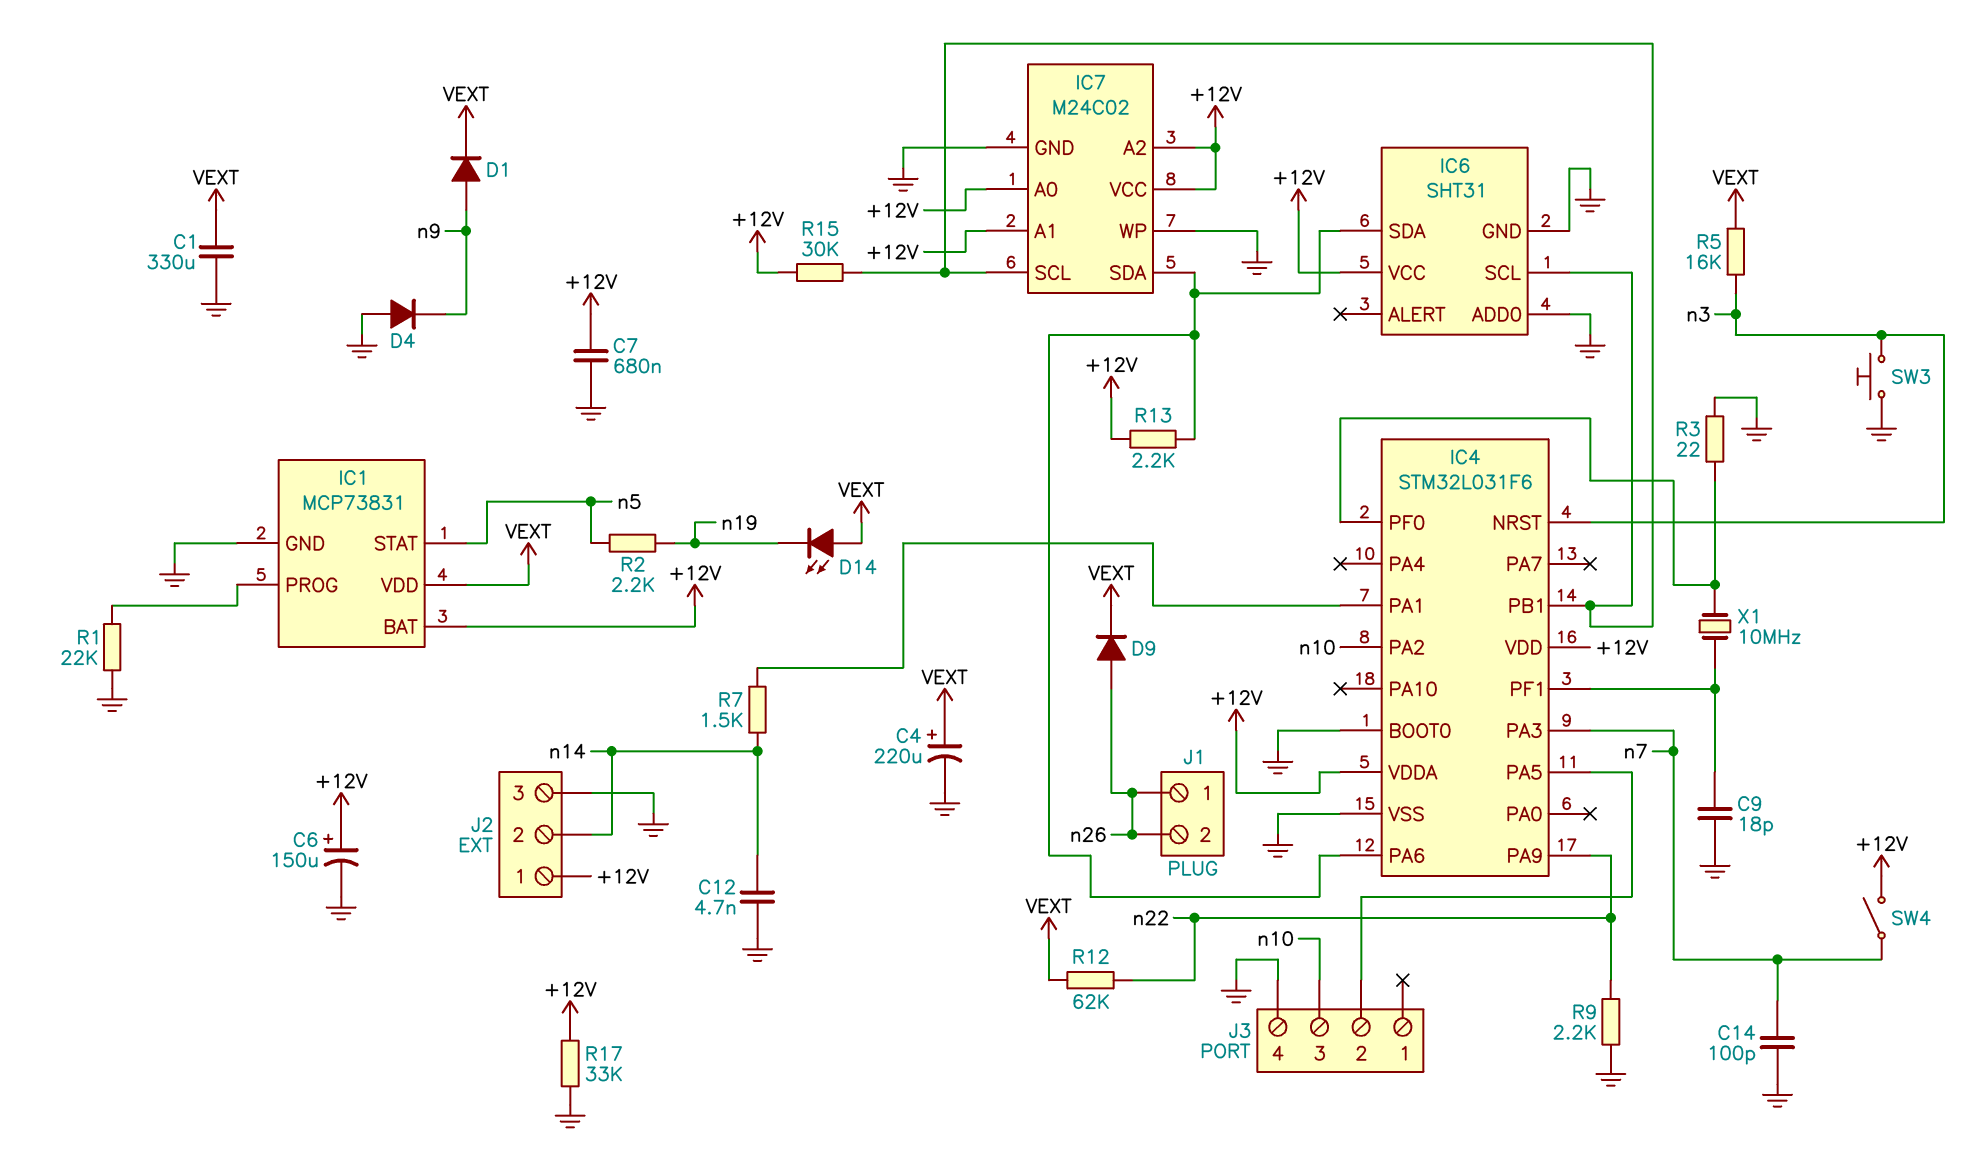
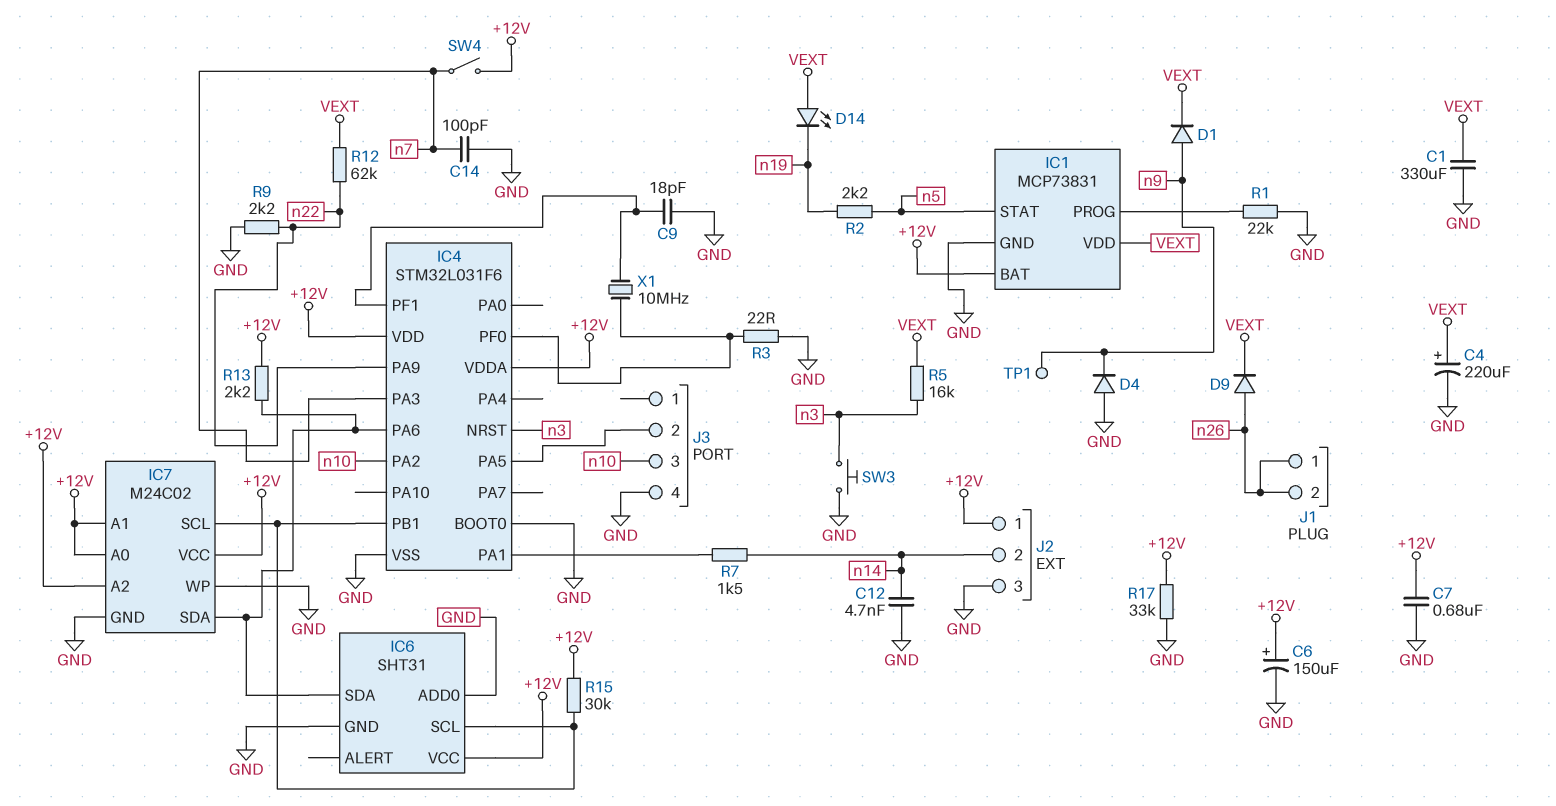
TP1: none -> test point (n9)

